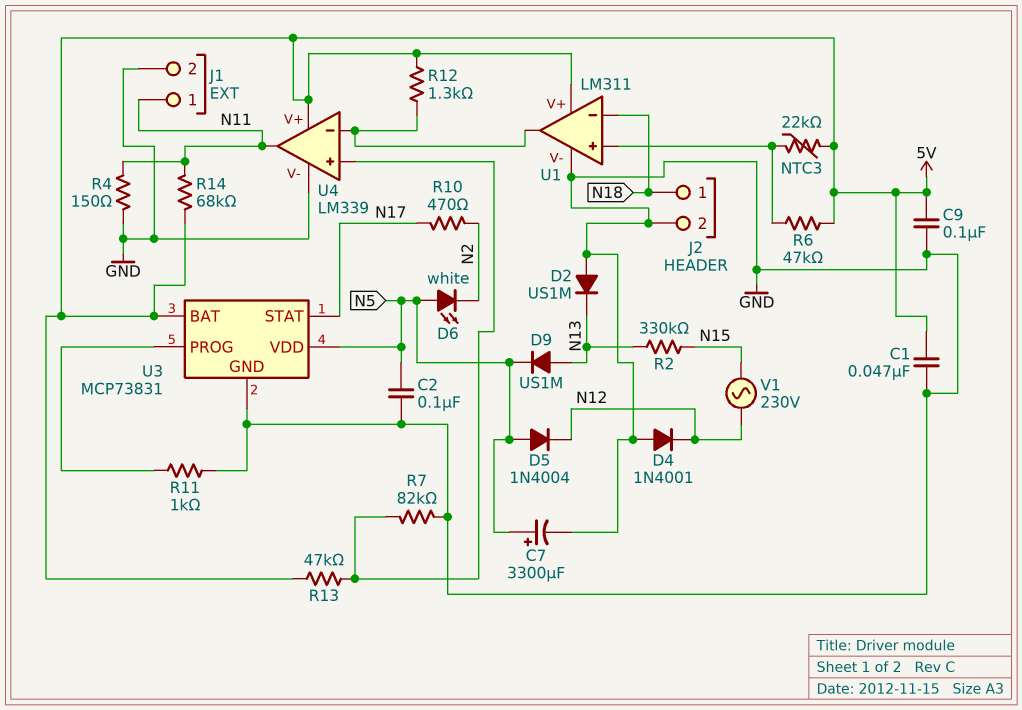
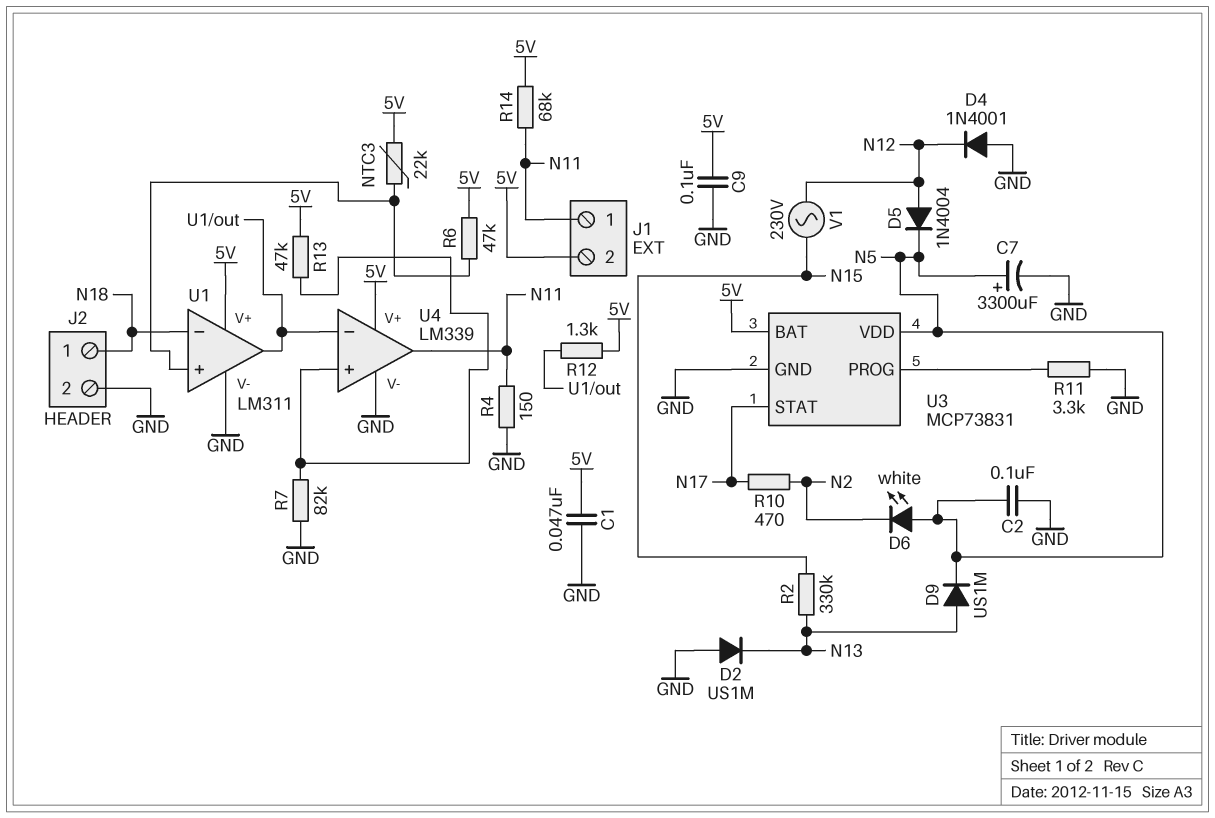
D5: diode 1N4004 (A N5, K N12) -> diode 1N4004 (A N12, K N5)
J1 pin 2: GND -> 5V
R11: 1k (GND, U3/PROG) -> 3.3k (GND, U3/PROG)

